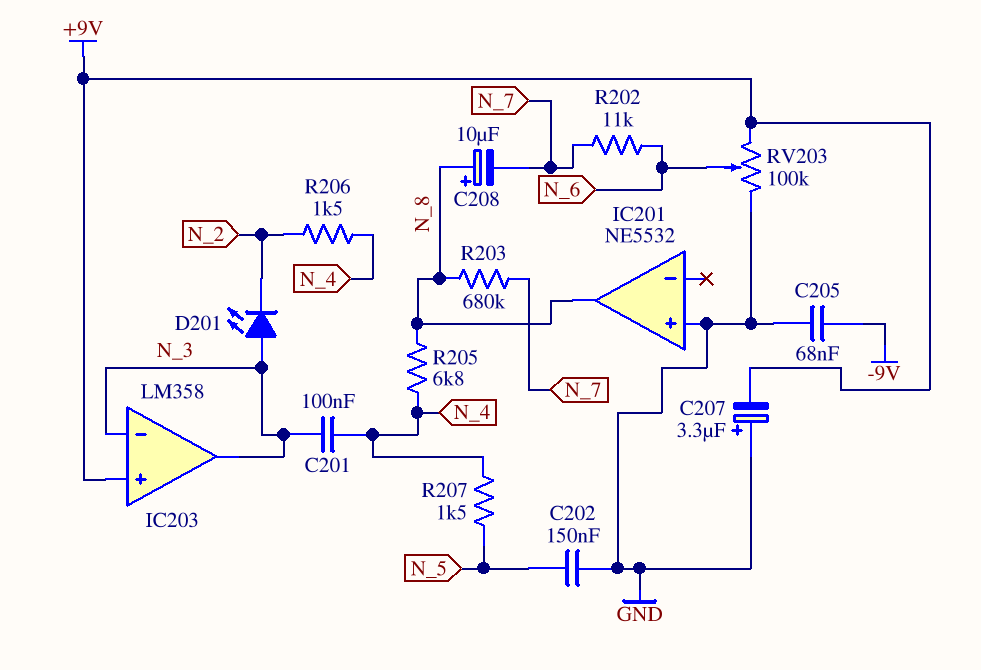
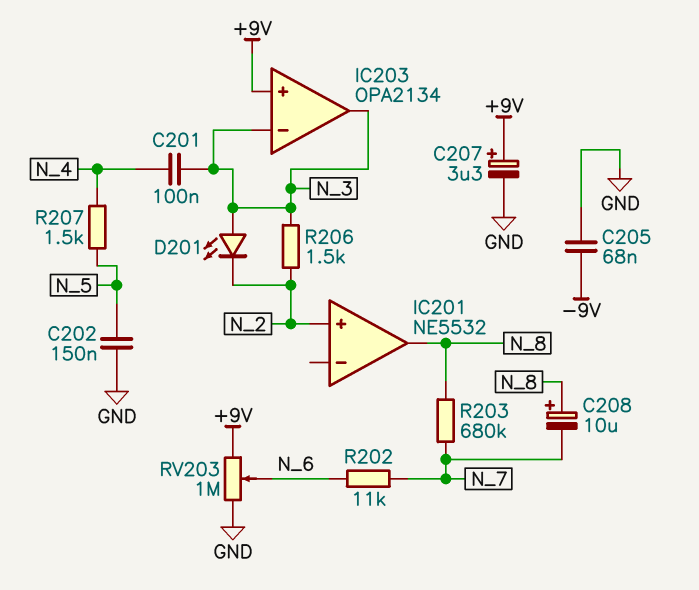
C207: 3.3uF (plus GND, minus +9V) -> 3.3uF (plus +9V, minus GND)
IC201 pin in+: GND -> N_2
IC203: LM358 -> OPA2134
R205: 6.8k (N_4, N_8) -> none
R206: 1.5k (N_2, N_4) -> 1.5k (N_2, N_3)
RV203: 100k (+9V, GND, wiper N_6) -> 1M (+9V, GND, wiper N_6)

